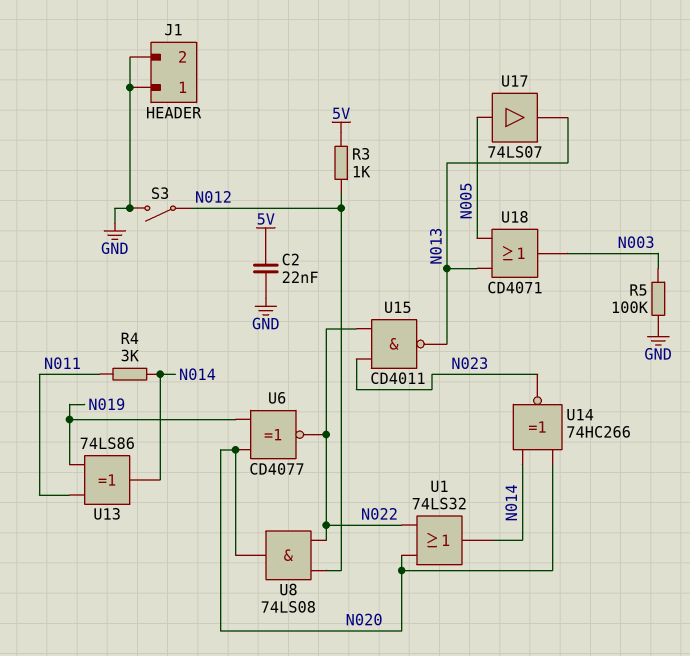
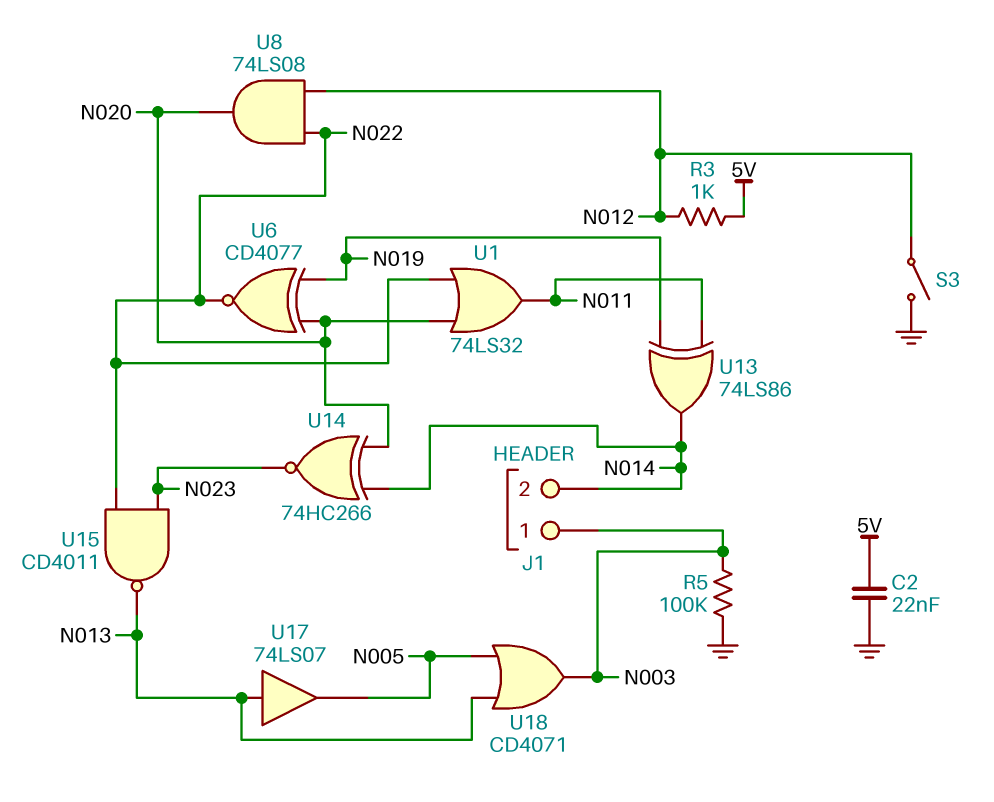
J1 pin 1: GND -> N003
J1 pin 2: GND -> N014
R4: 3k (N011, N014) -> none
U1: OR 74LS32 (in N020, in N022, out N014) -> OR 74LS32 (in N020, in N022, out N011)
U17: buffer 74LS07 (in N005, out N013) -> buffer 74LS07 (in N013, out N005)

